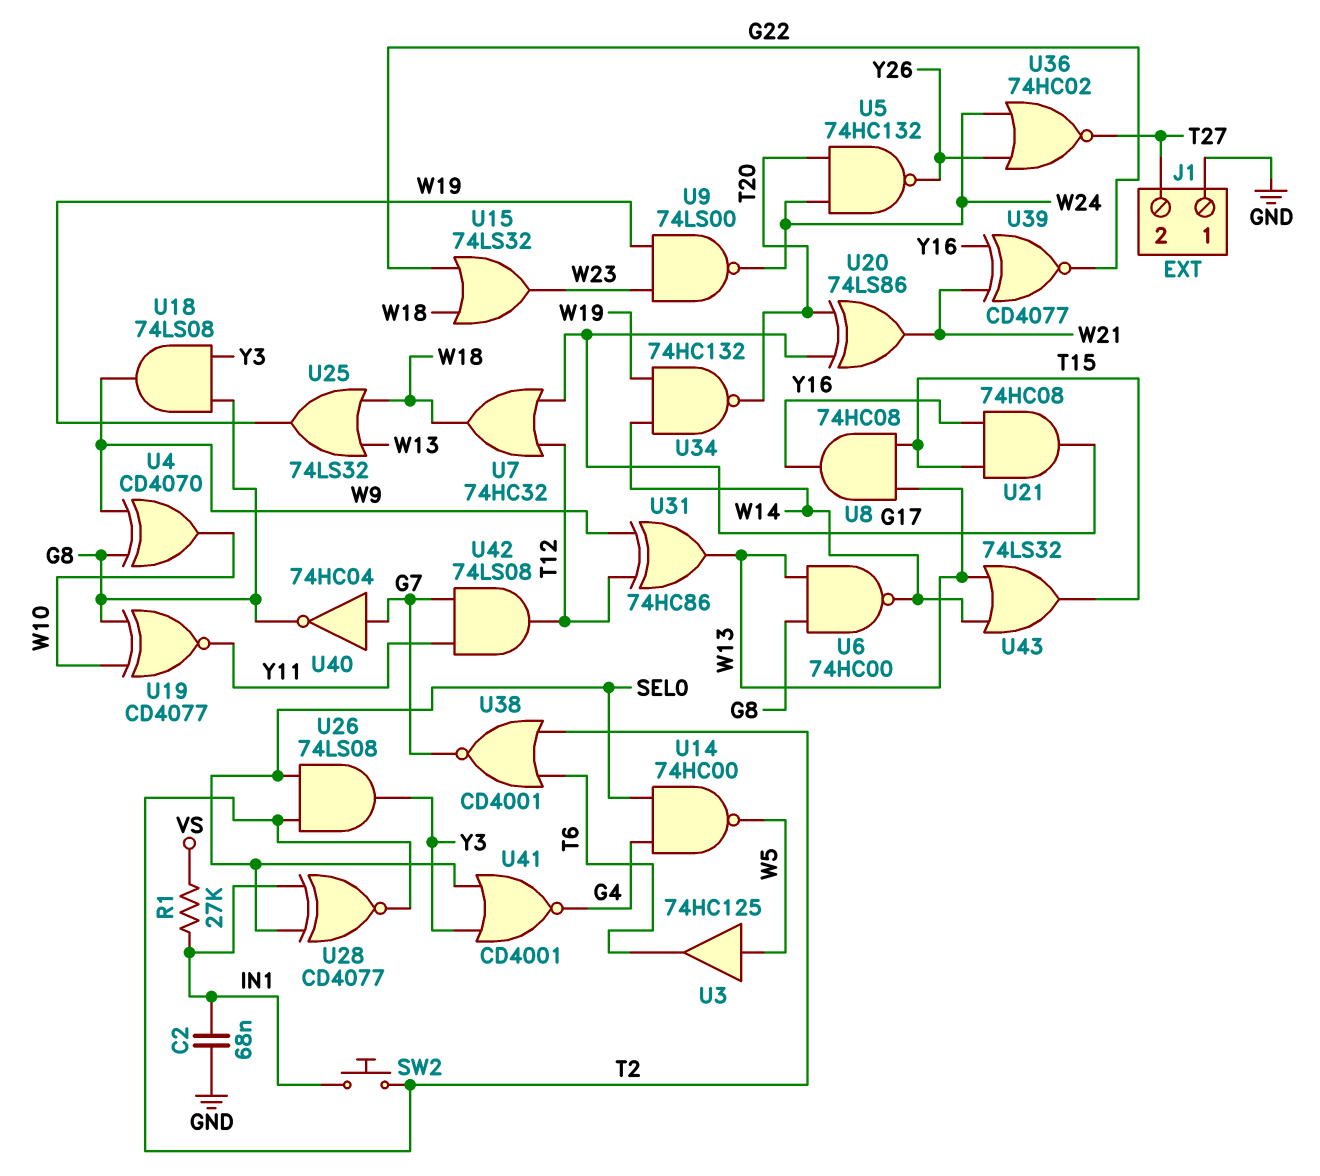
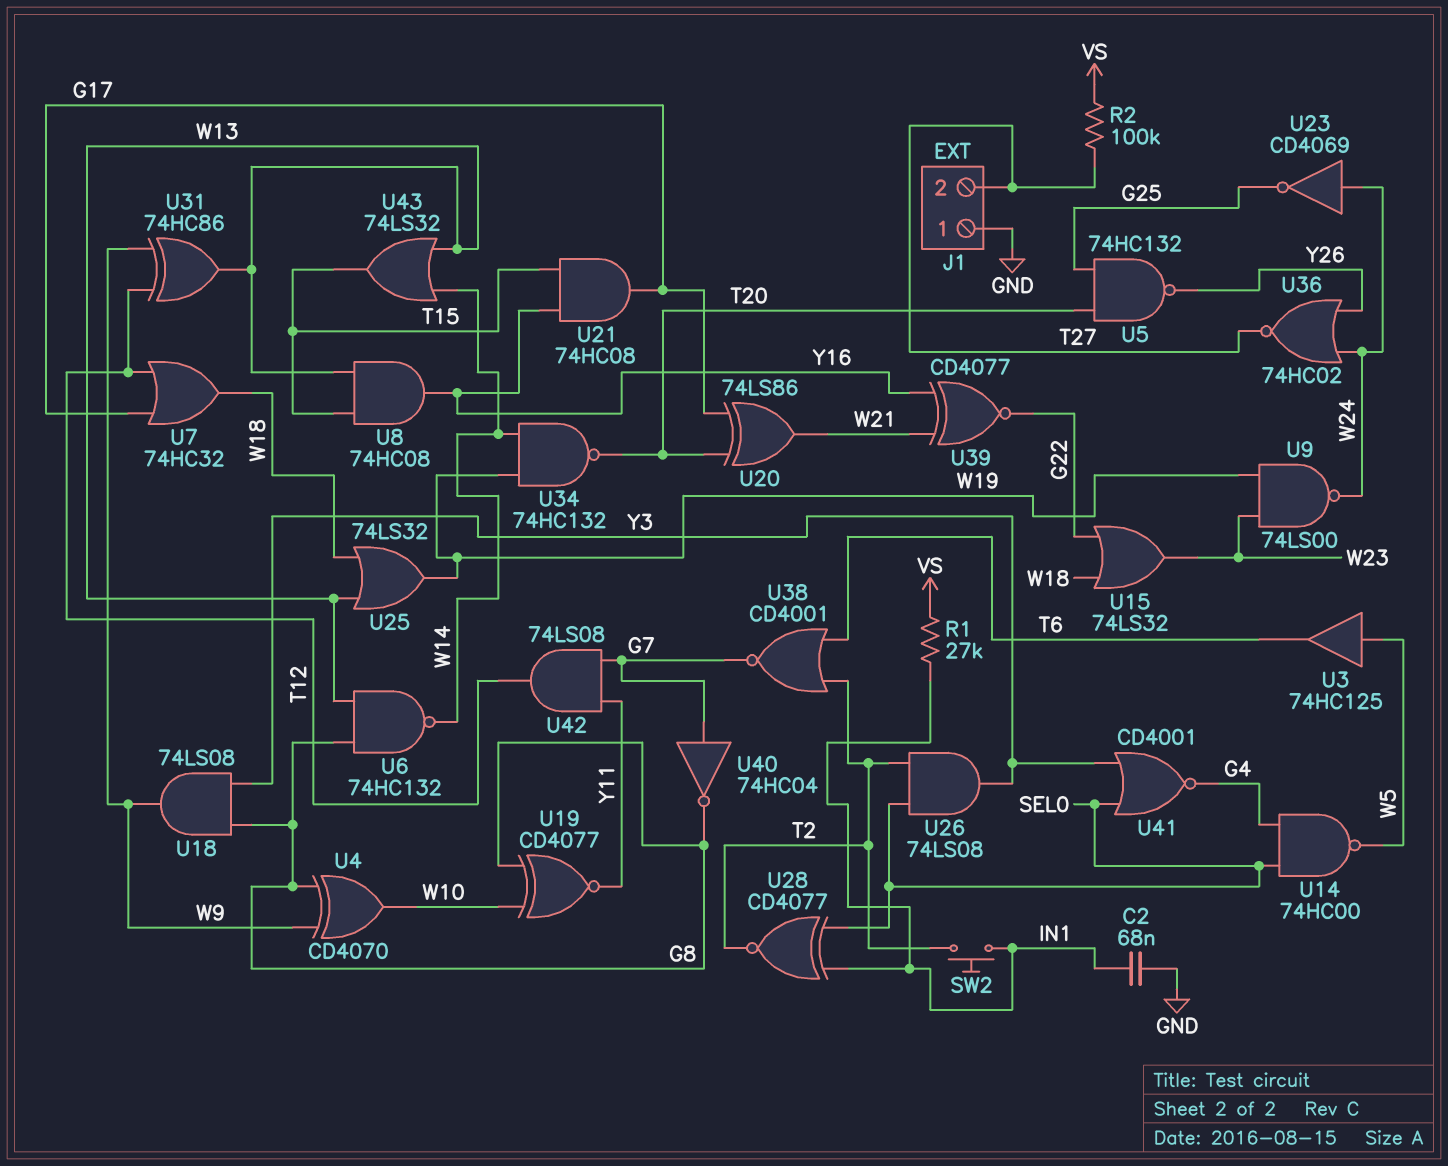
R2: none -> 100k (T27, VS)
U5: NAND 74HC132 (in T20, in W24, out Y26) -> NAND 74HC132 (in G25, in T20, out Y26)
U6: NAND 74HC00 (in G8, in W13, out W14) -> NAND 74HC132 (in G8, in W13, out W14)
U23: none -> NOT CD4069 (in W24, out G25)

